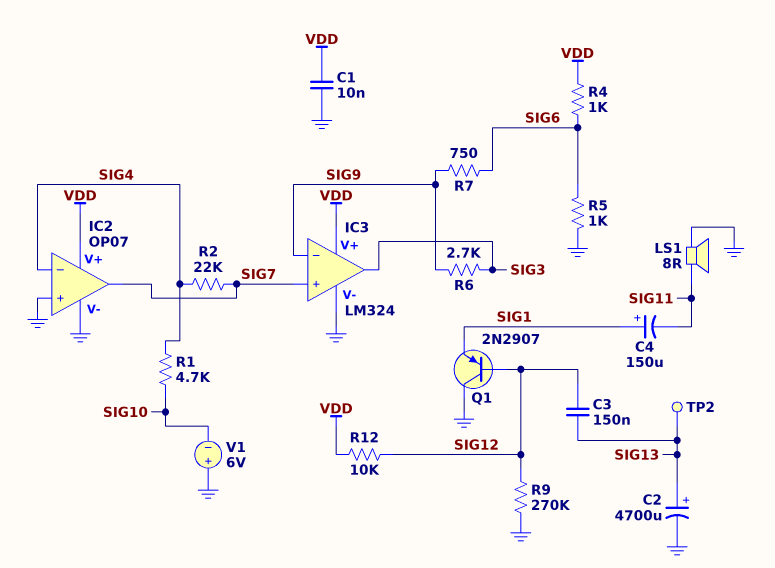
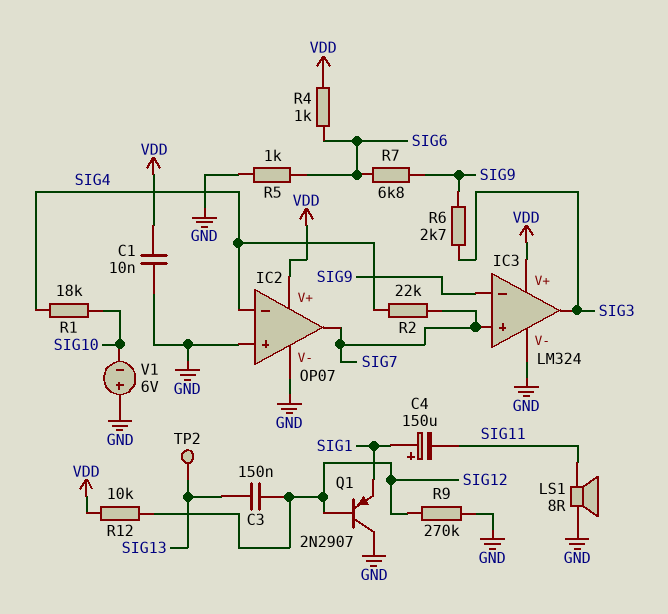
C2: 4700uF (plus SIG13, minus GND) -> none
R1: 4.7k (SIG4, SIG10) -> 18k (SIG4, SIG10)
R7: 750 (SIG6, SIG9) -> 6.8k (SIG6, SIG9)

